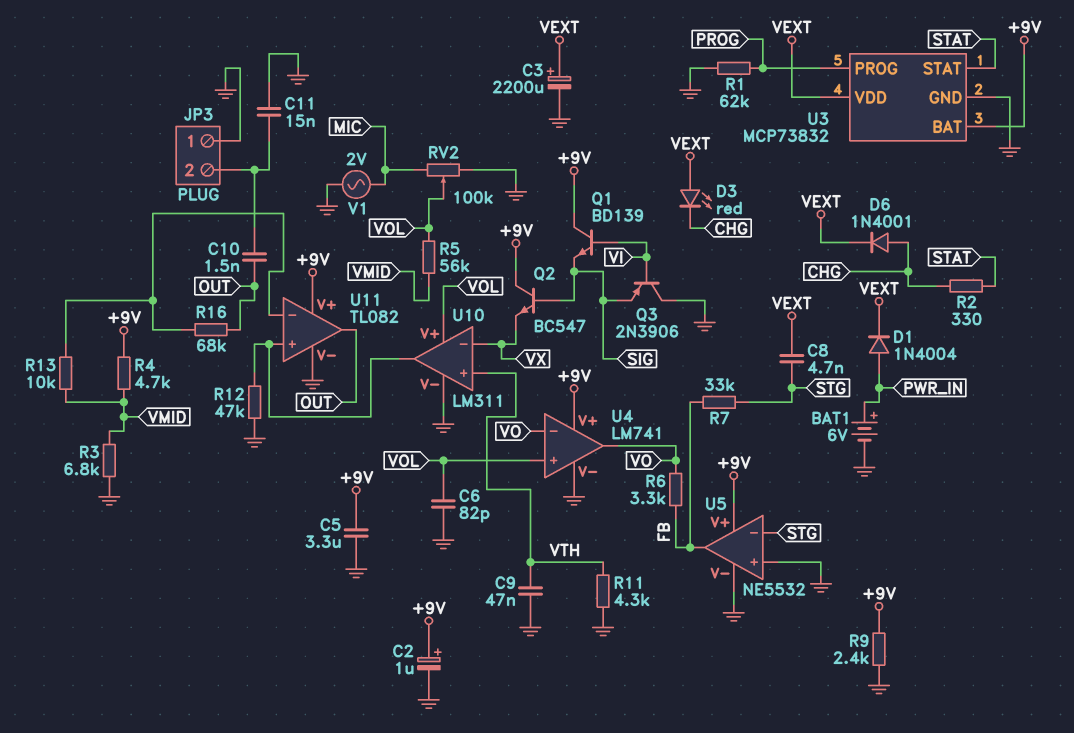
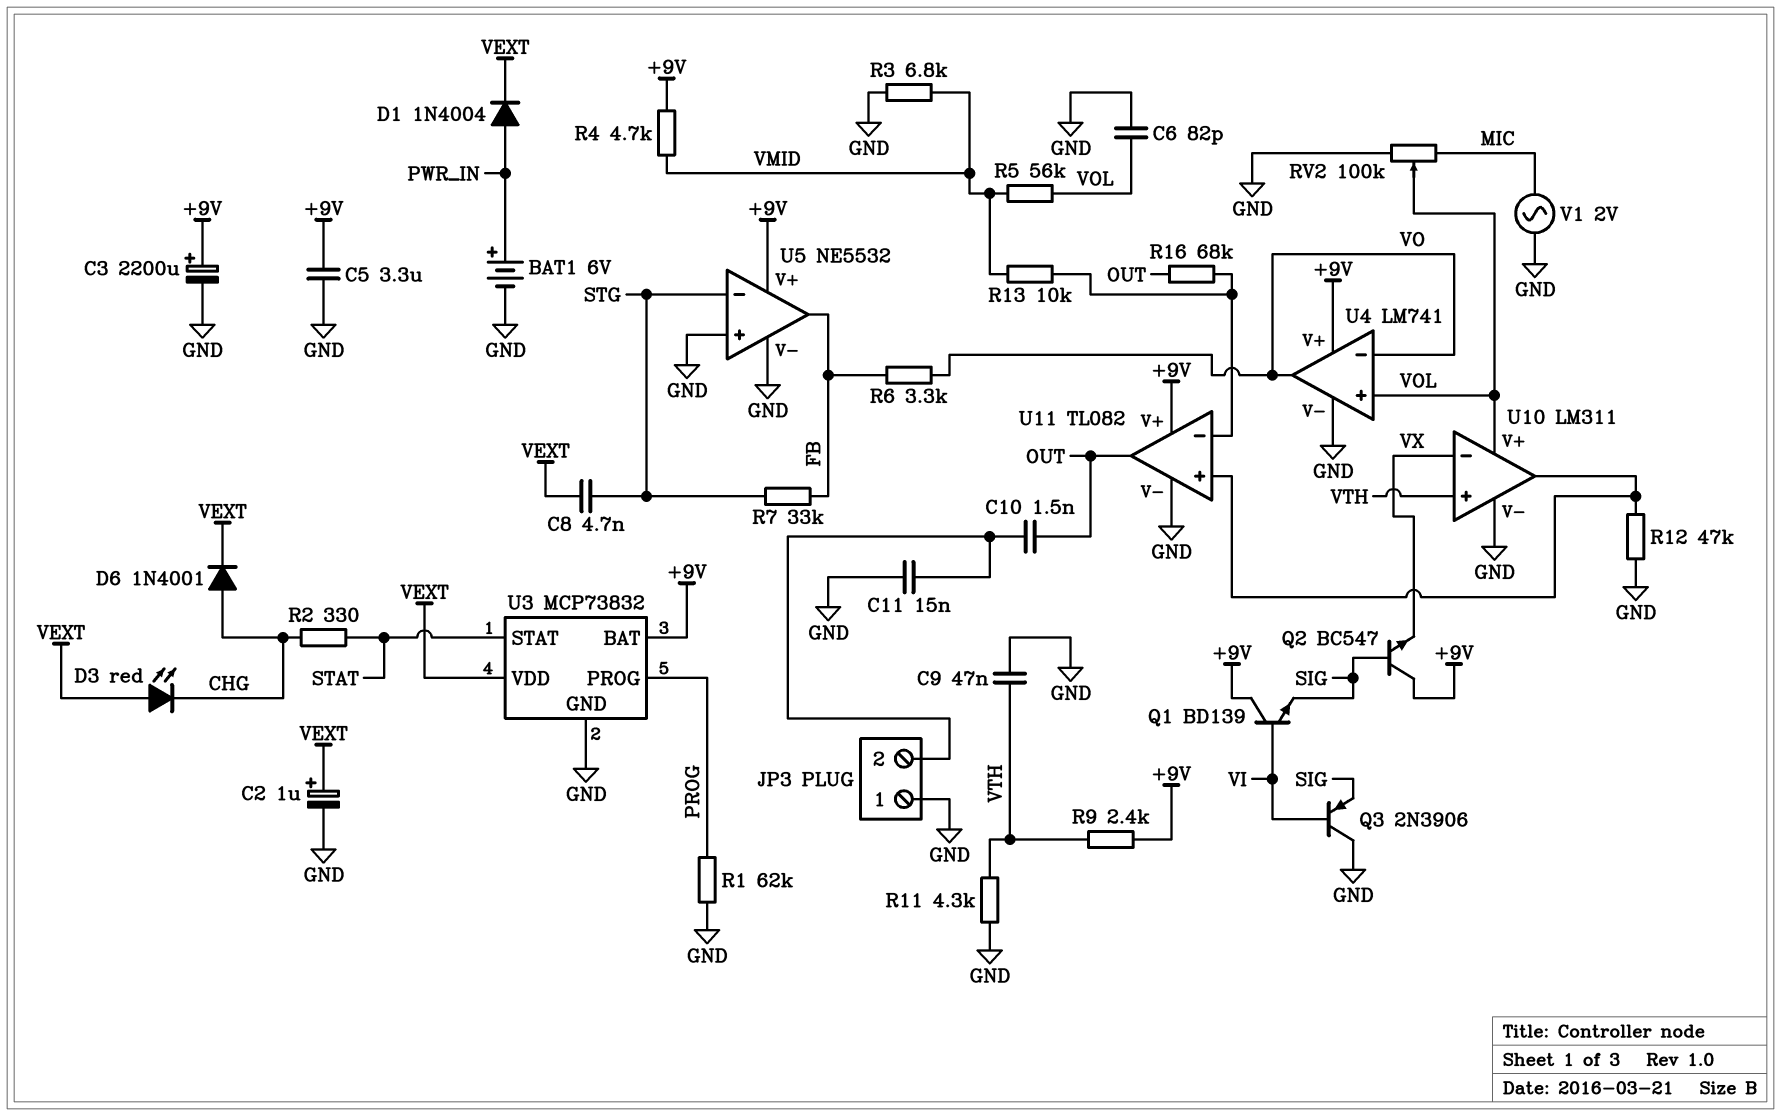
C2: 1uF (plus +9V, minus GND) -> 1uF (plus VEXT, minus GND)
C3: 2200uF (plus VEXT, minus GND) -> 2200uF (plus +9V, minus GND)
R9: 2.4k (+9V, GND) -> 2.4k (+9V, VTH)

